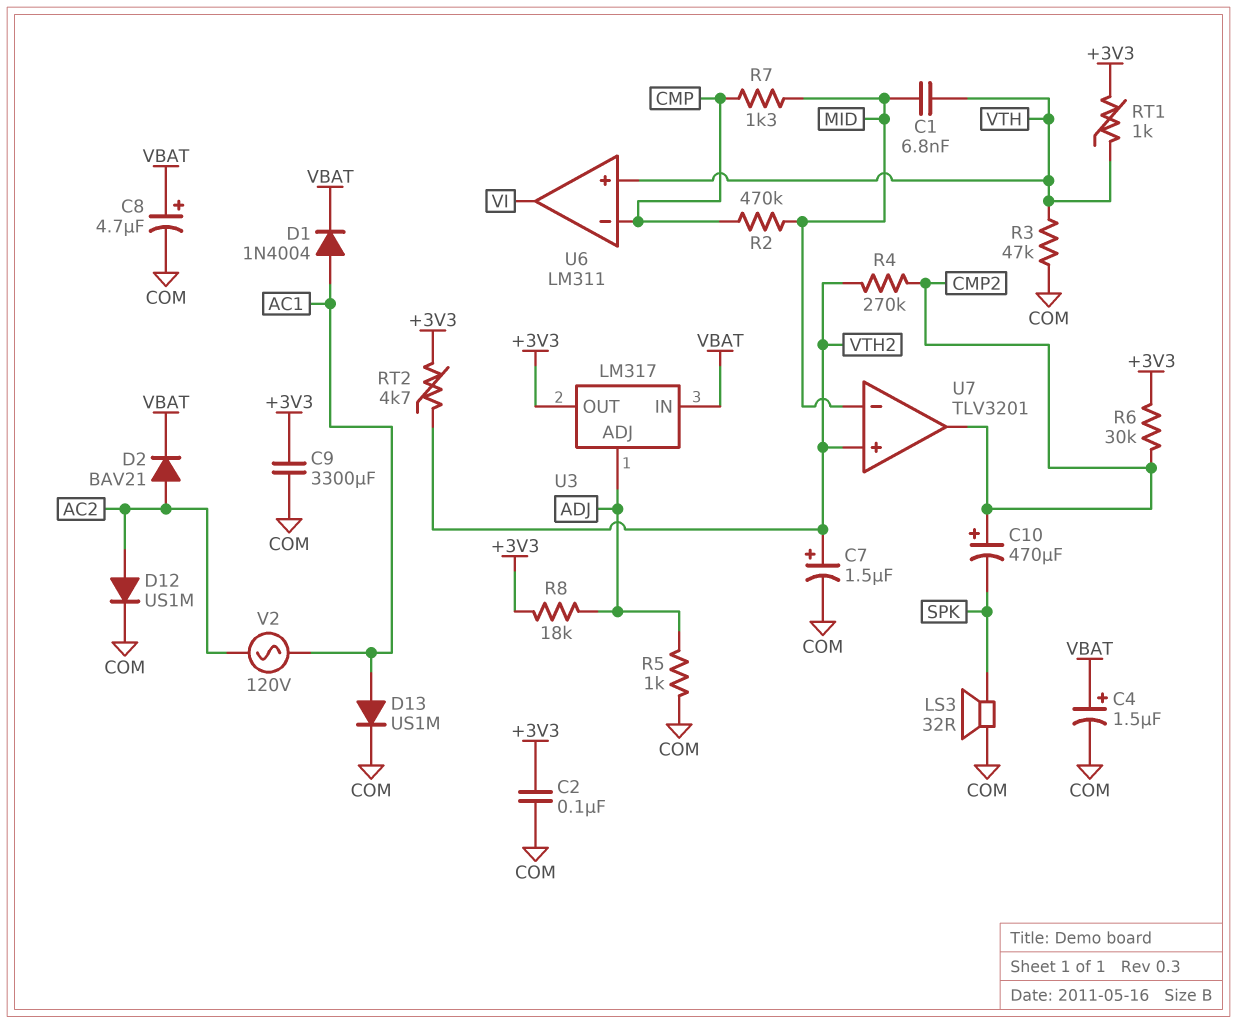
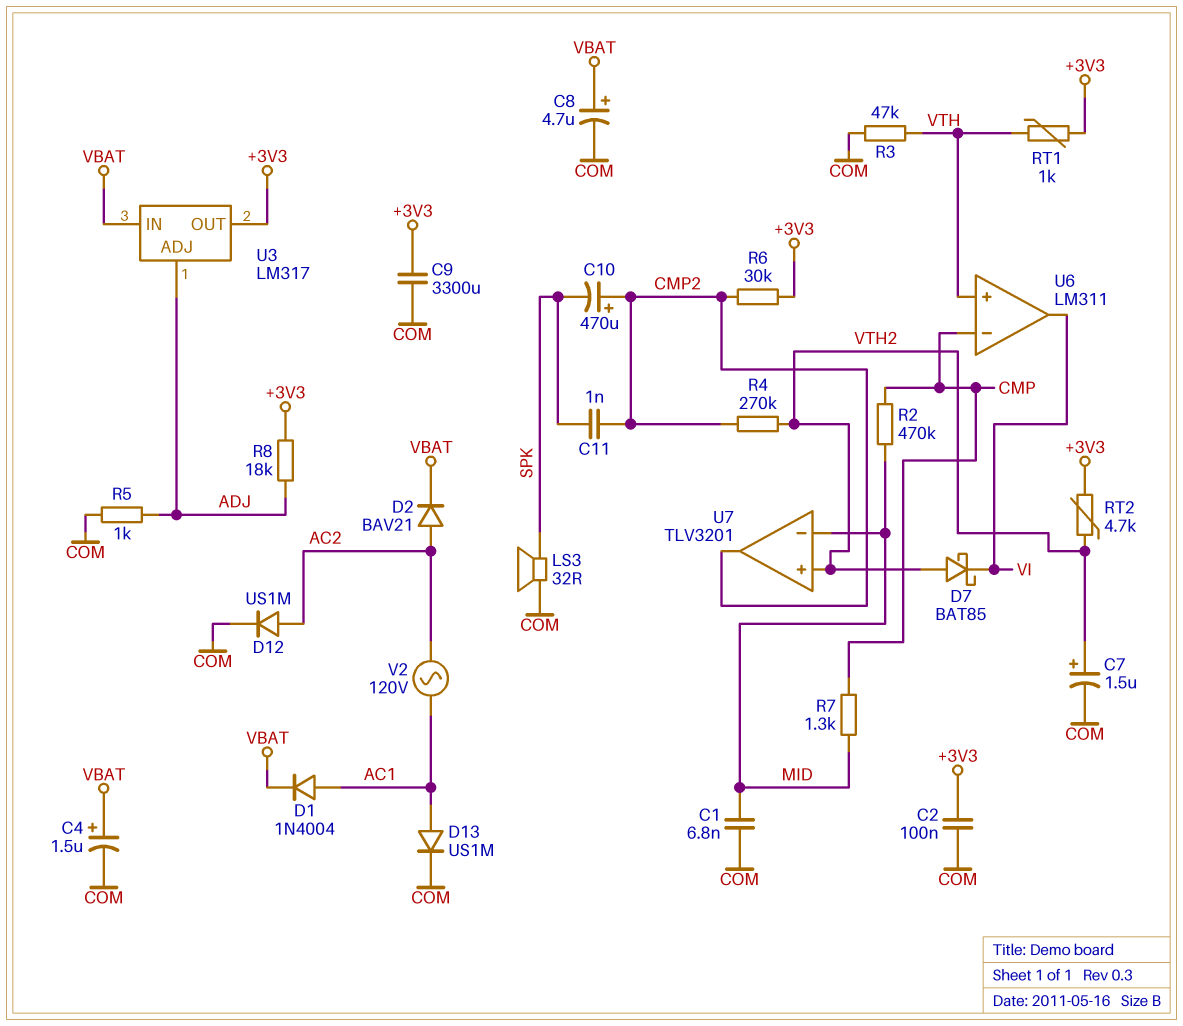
C1: 6.8nF (MID, VTH) -> 6.8nF (COM, MID)
C11: none -> 1nF (CMP2, SPK)
D7: none -> schottky BAT85 (A VTH2, K VI)

